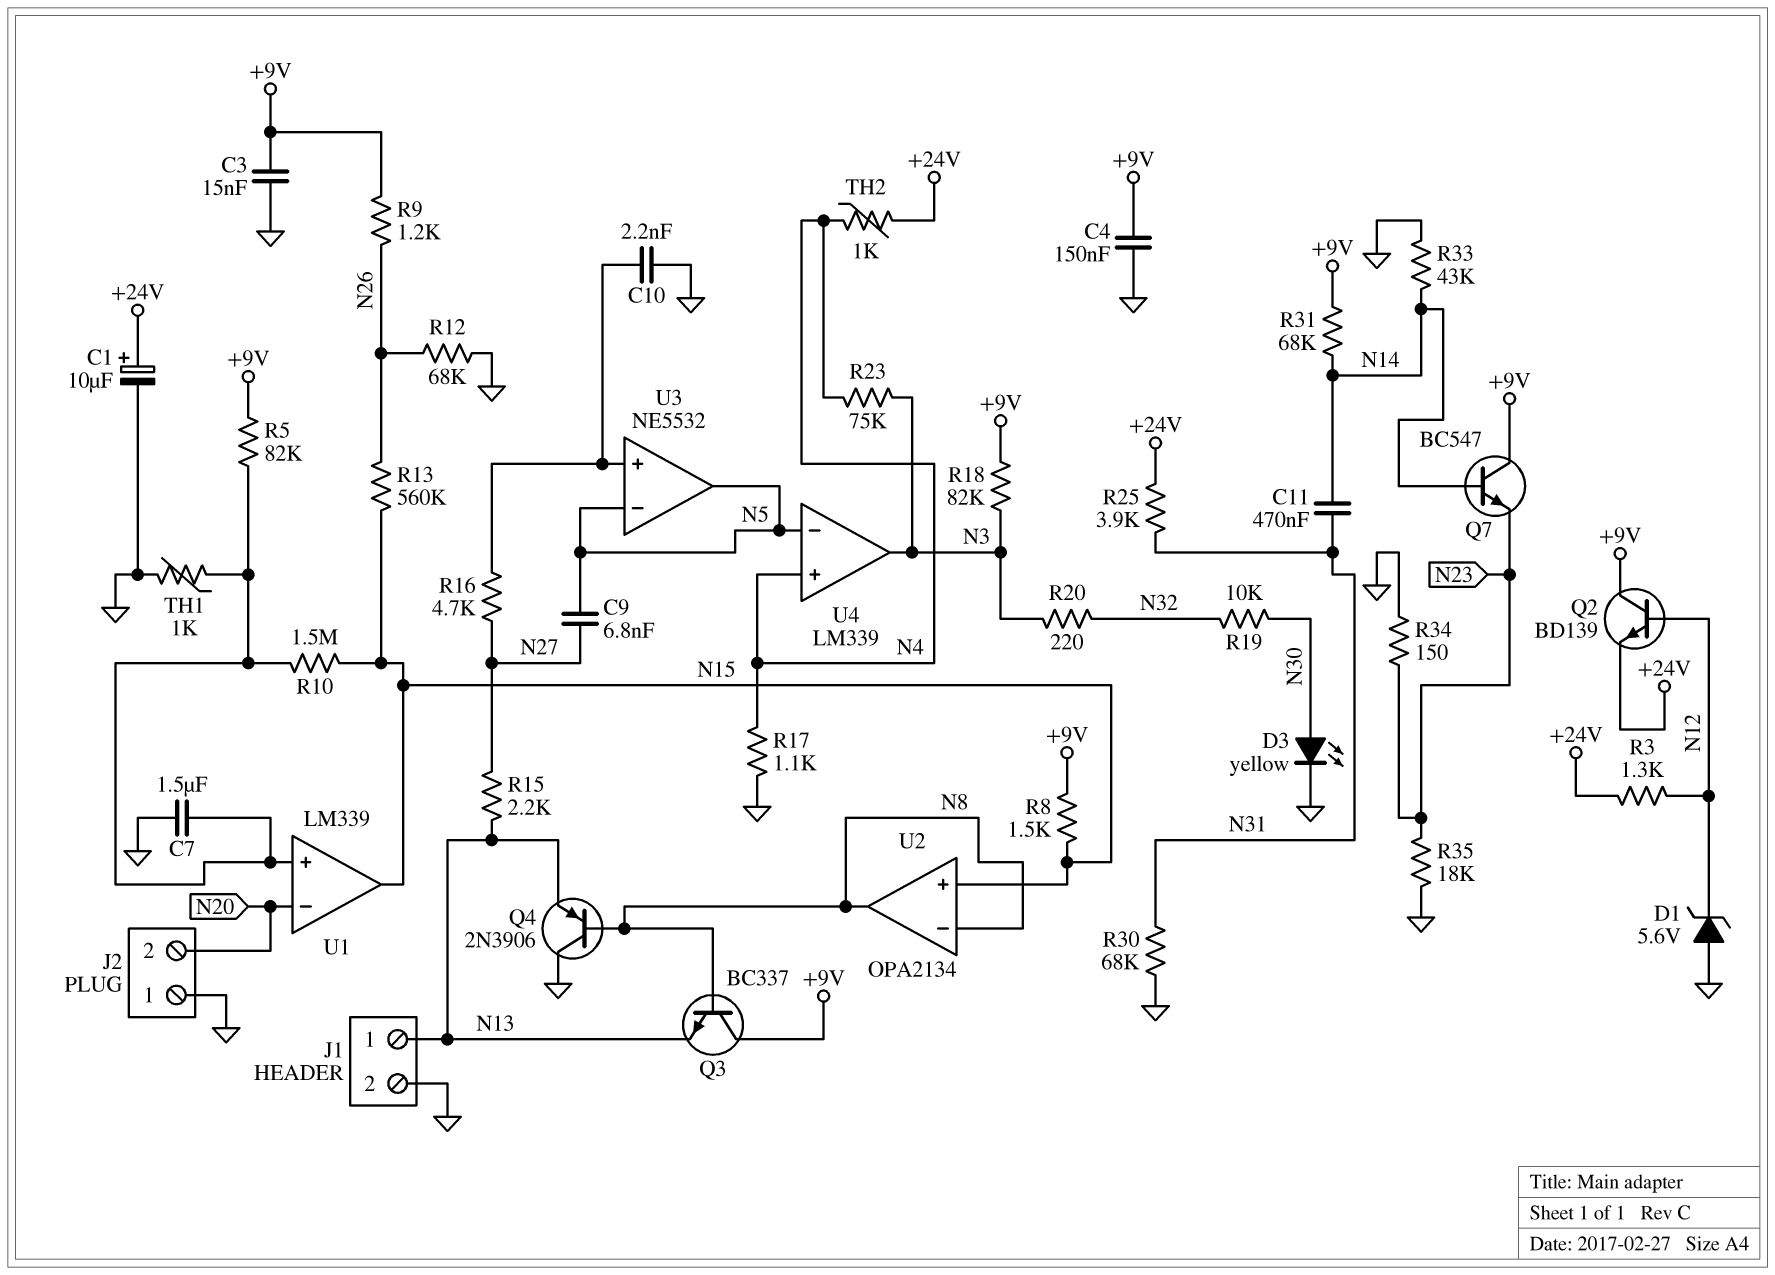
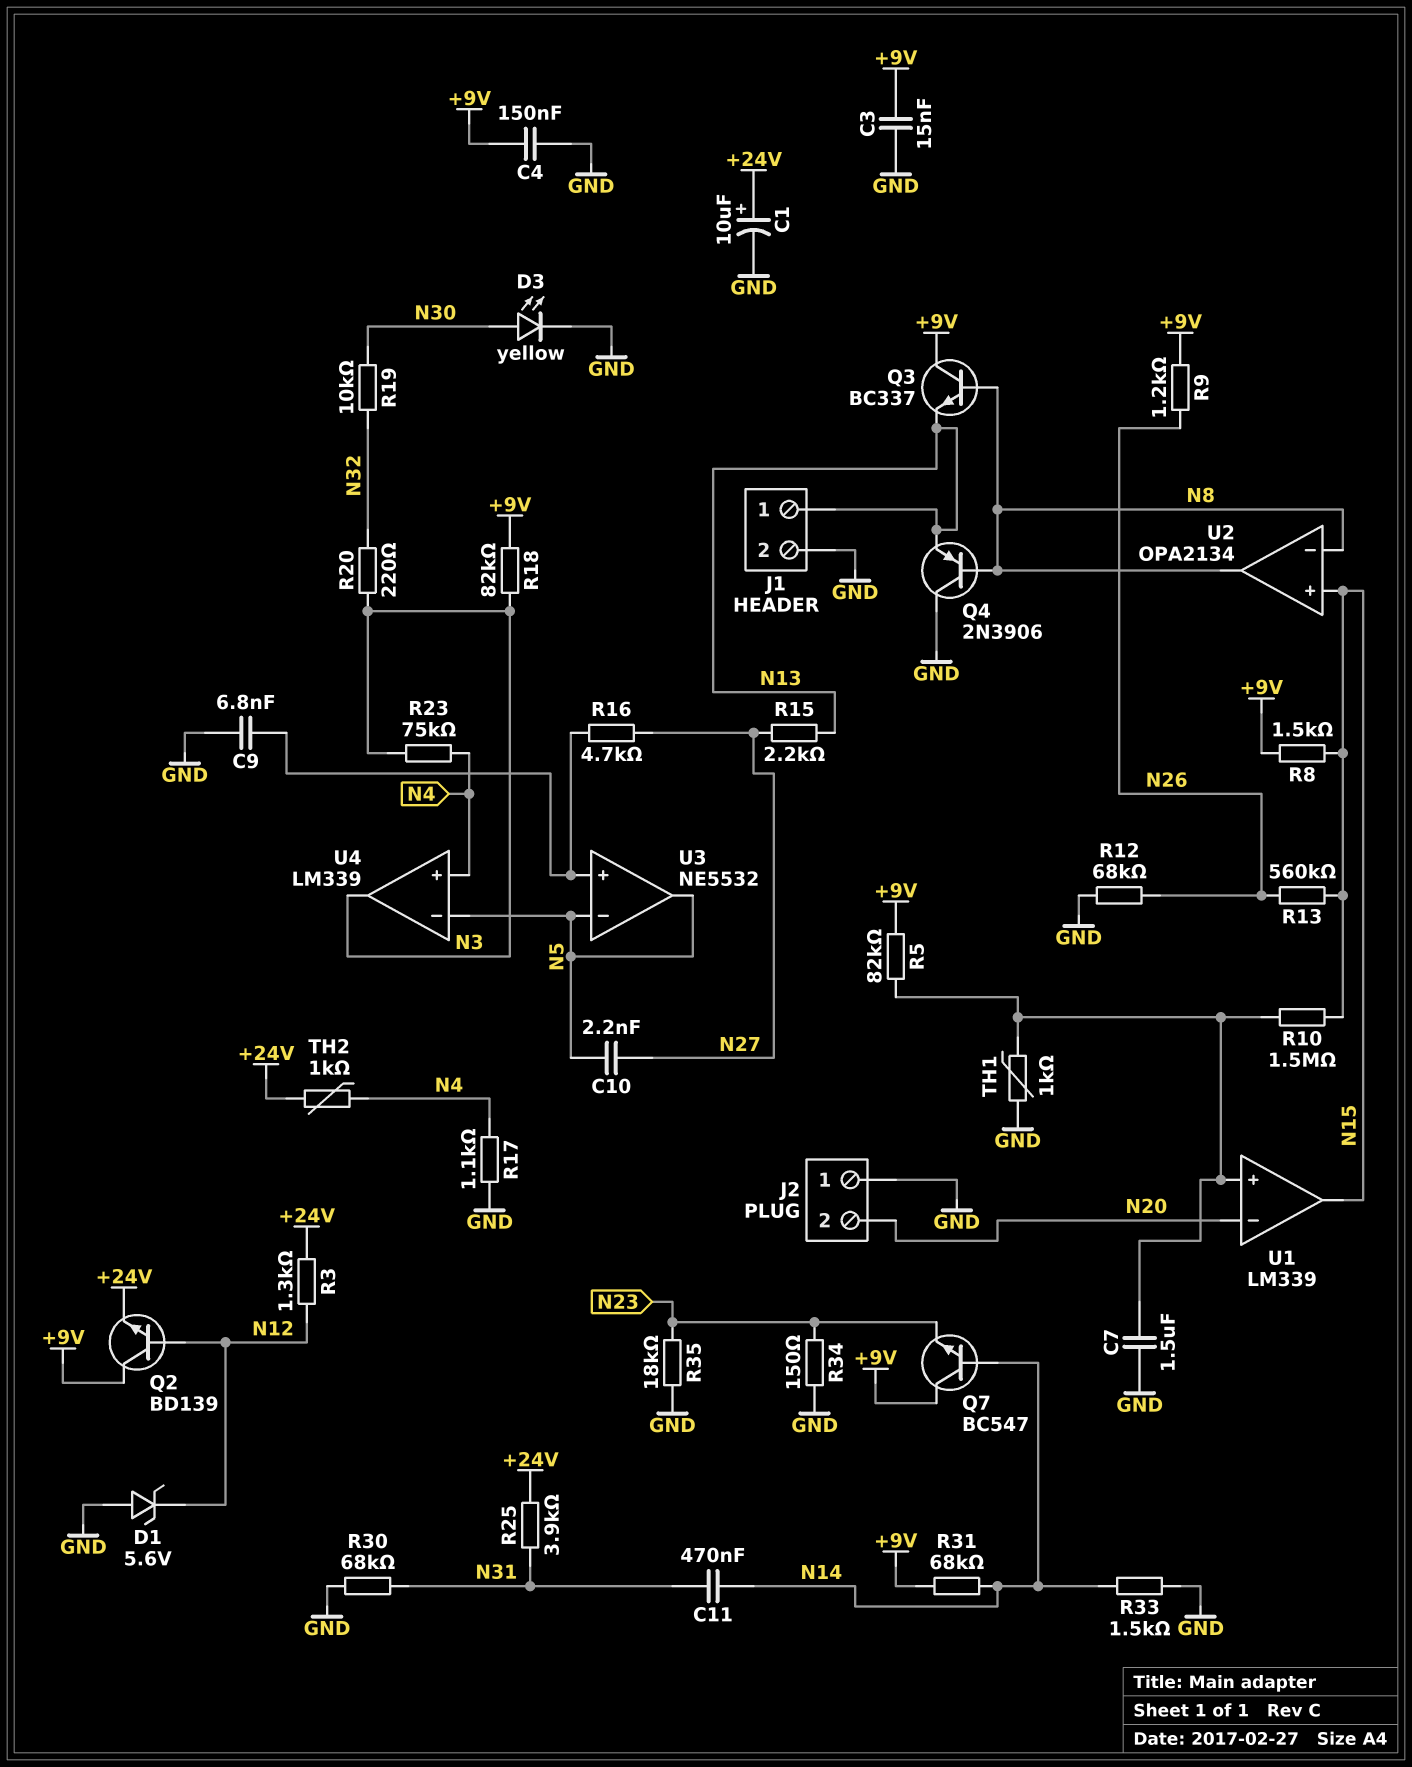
C9: 6.8nF (N5, N27) -> 6.8nF (GND, U3/in+)
C10: 2.2nF (GND, U3/in+) -> 2.2nF (N5, N27)
R33: 43k (GND, N14) -> 1.5k (GND, N14)

